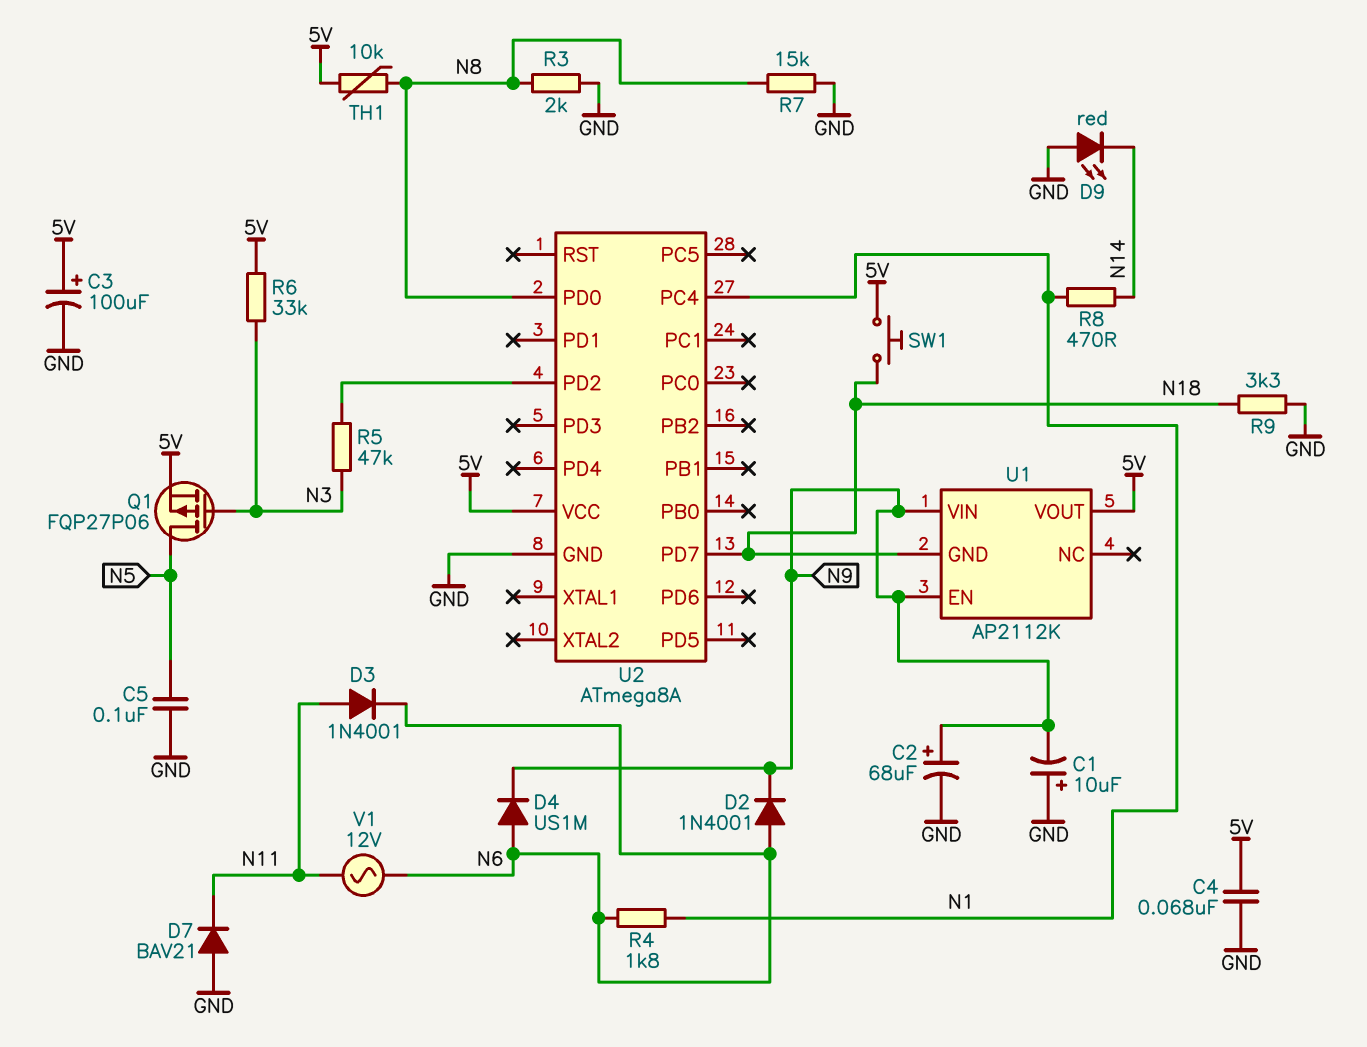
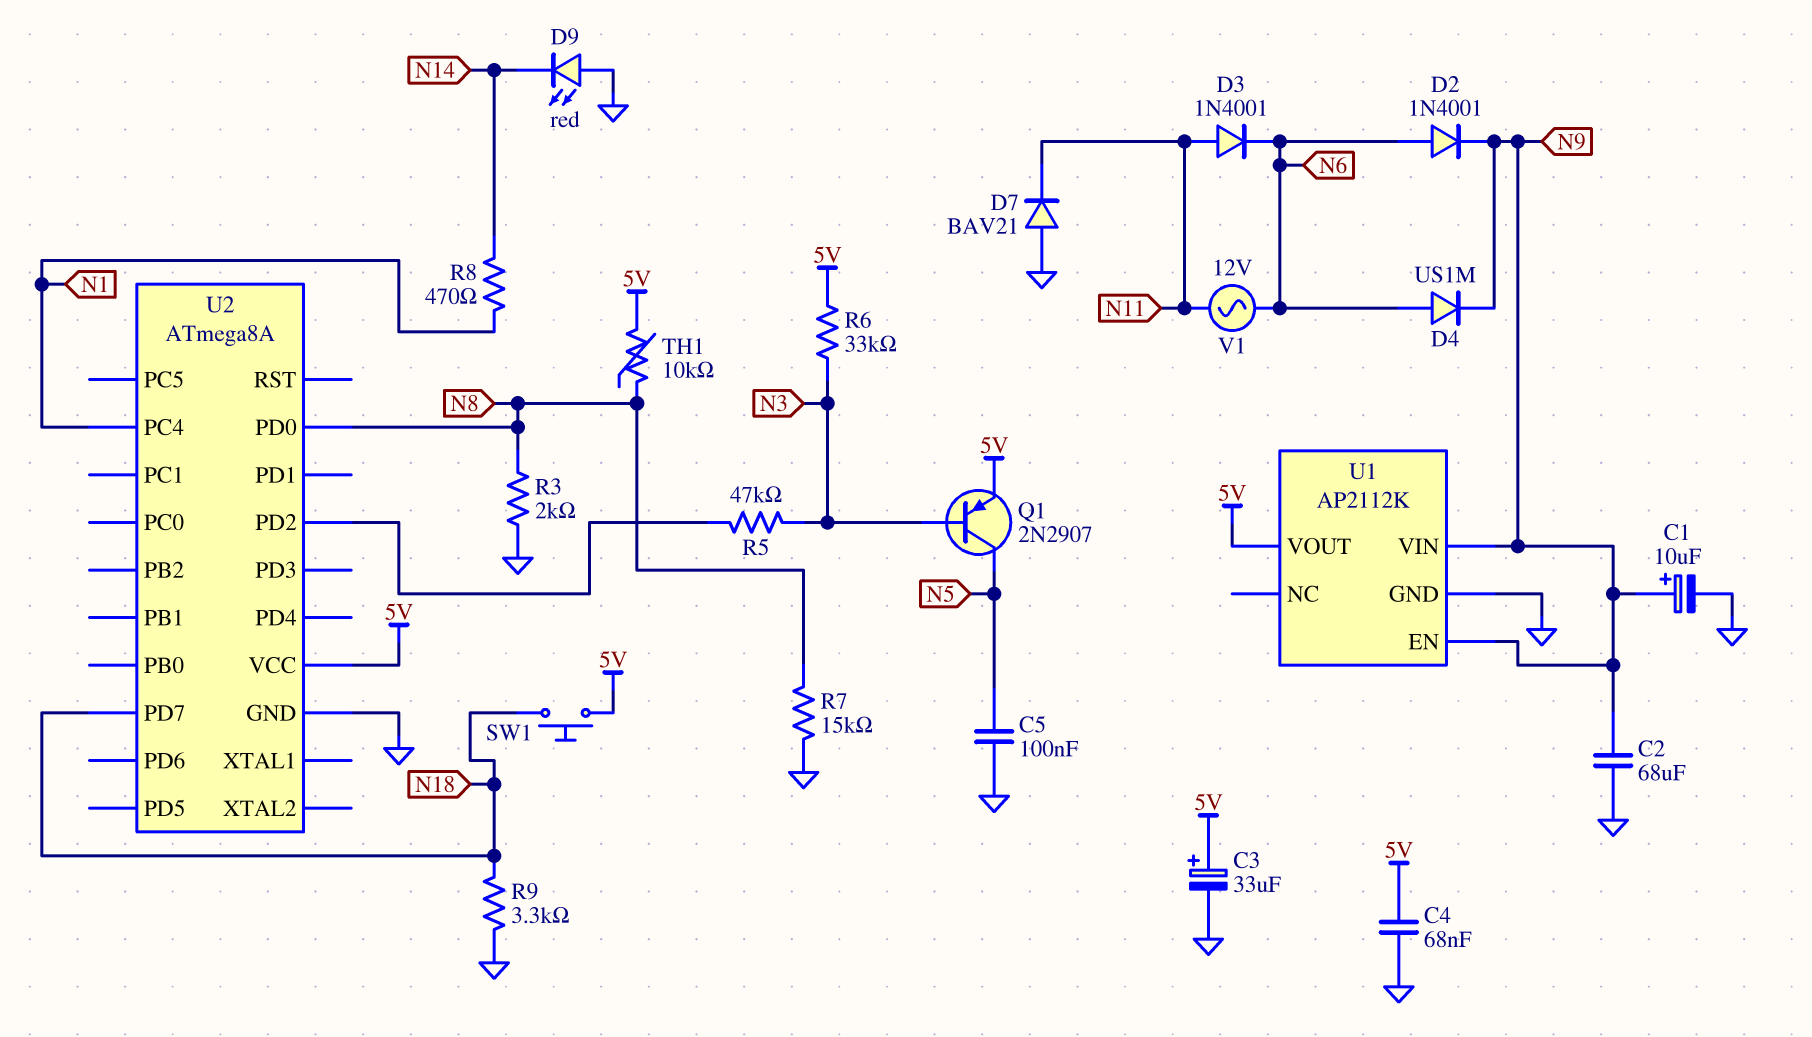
C1: 10uF (plus GND, minus N9) -> 10uF (plus N9, minus GND)
C2: 68uF (plus N9, minus GND) -> 68uF (GND, N9)
C3: 100uF (plus 5V, minus GND) -> 33uF (plus 5V, minus GND)
Q1: PMOS FQP27P06 (G N3, D N5, S 5V) -> PNP 2N2907 (B N3, C N5, E 5V)
R4: 1.8k (N1, N6) -> none
U1 pin GND: N18 -> GND

